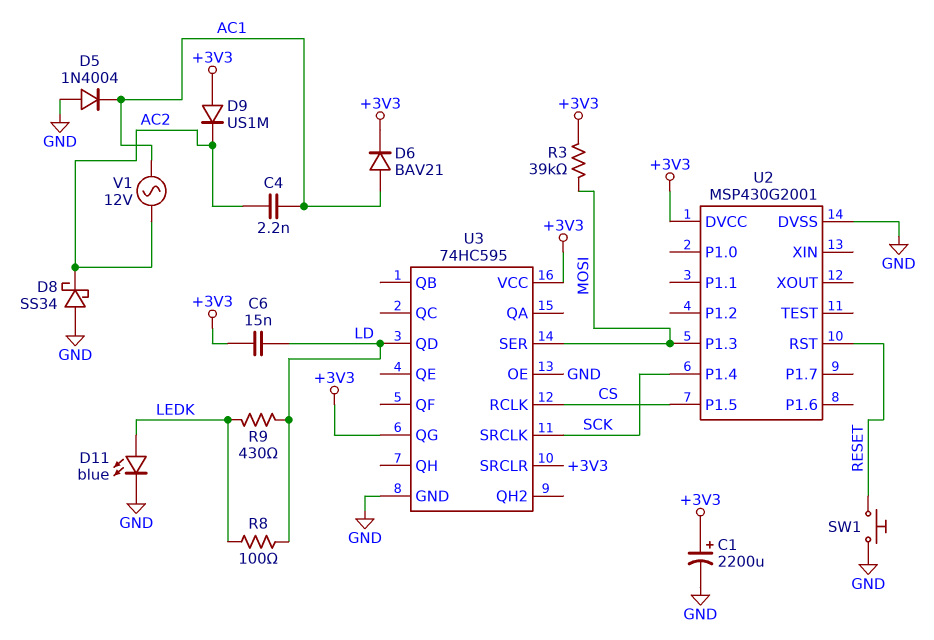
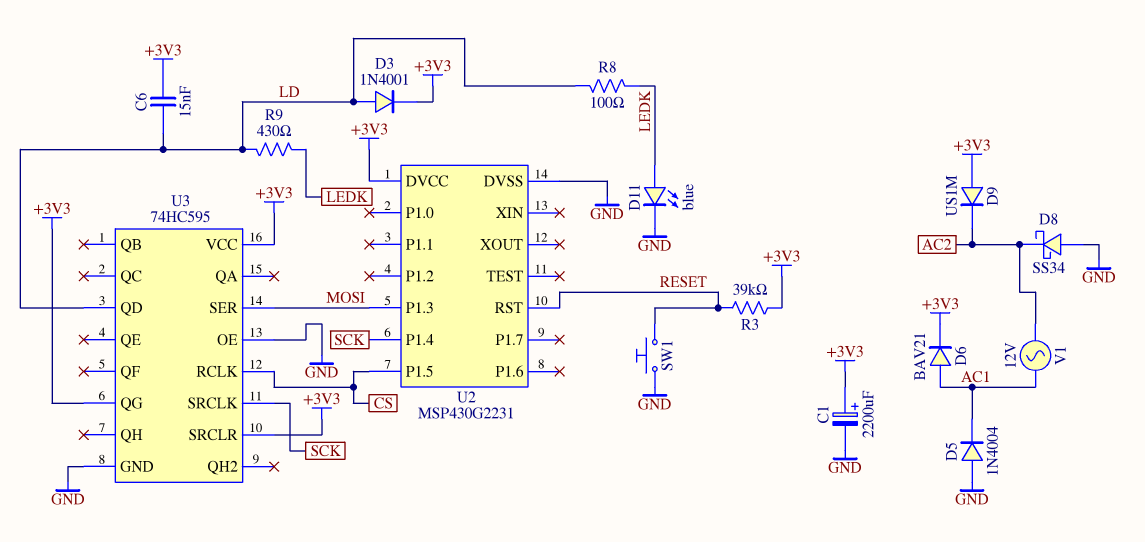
C4: 2.2nF (AC1, AC2) -> none
D3: none -> diode 1N4001 (A LD, K +3V3)
R3: 39k (+3V3, MOSI) -> 39k (+3V3, RESET)
U2: MSP430G2001 -> MSP430G2231

